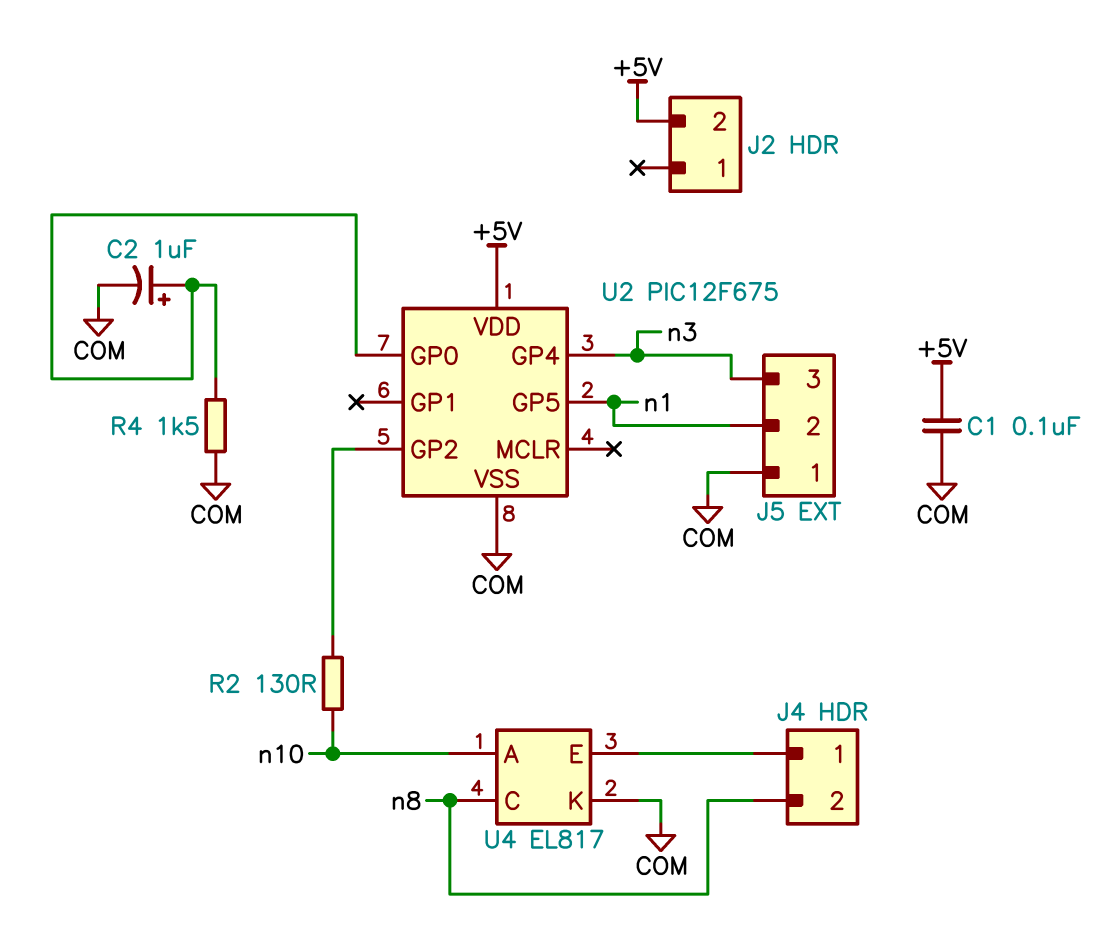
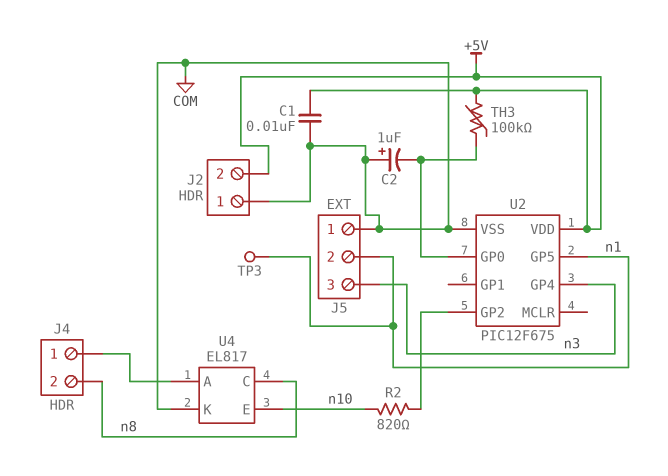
C1: 100nF (+5V, COM) -> 10nF (+5V, COM)
C2: 1uF (plus U2/GP0, minus COM) -> 1uF (plus COM, minus U2/GP0)
J2 pin 1: none -> COM
R2: 130 (U2/GP2, n10) -> 820 (U2/GP2, n10)
R4: 1.5k (COM, U2/GP0) -> none
TH3: none -> 100k (+5V, U2/GP0)
TP3: none -> test point (n1)
U4 pin A: n10 -> J4/1
U4 pin E: J4/1 -> n10

